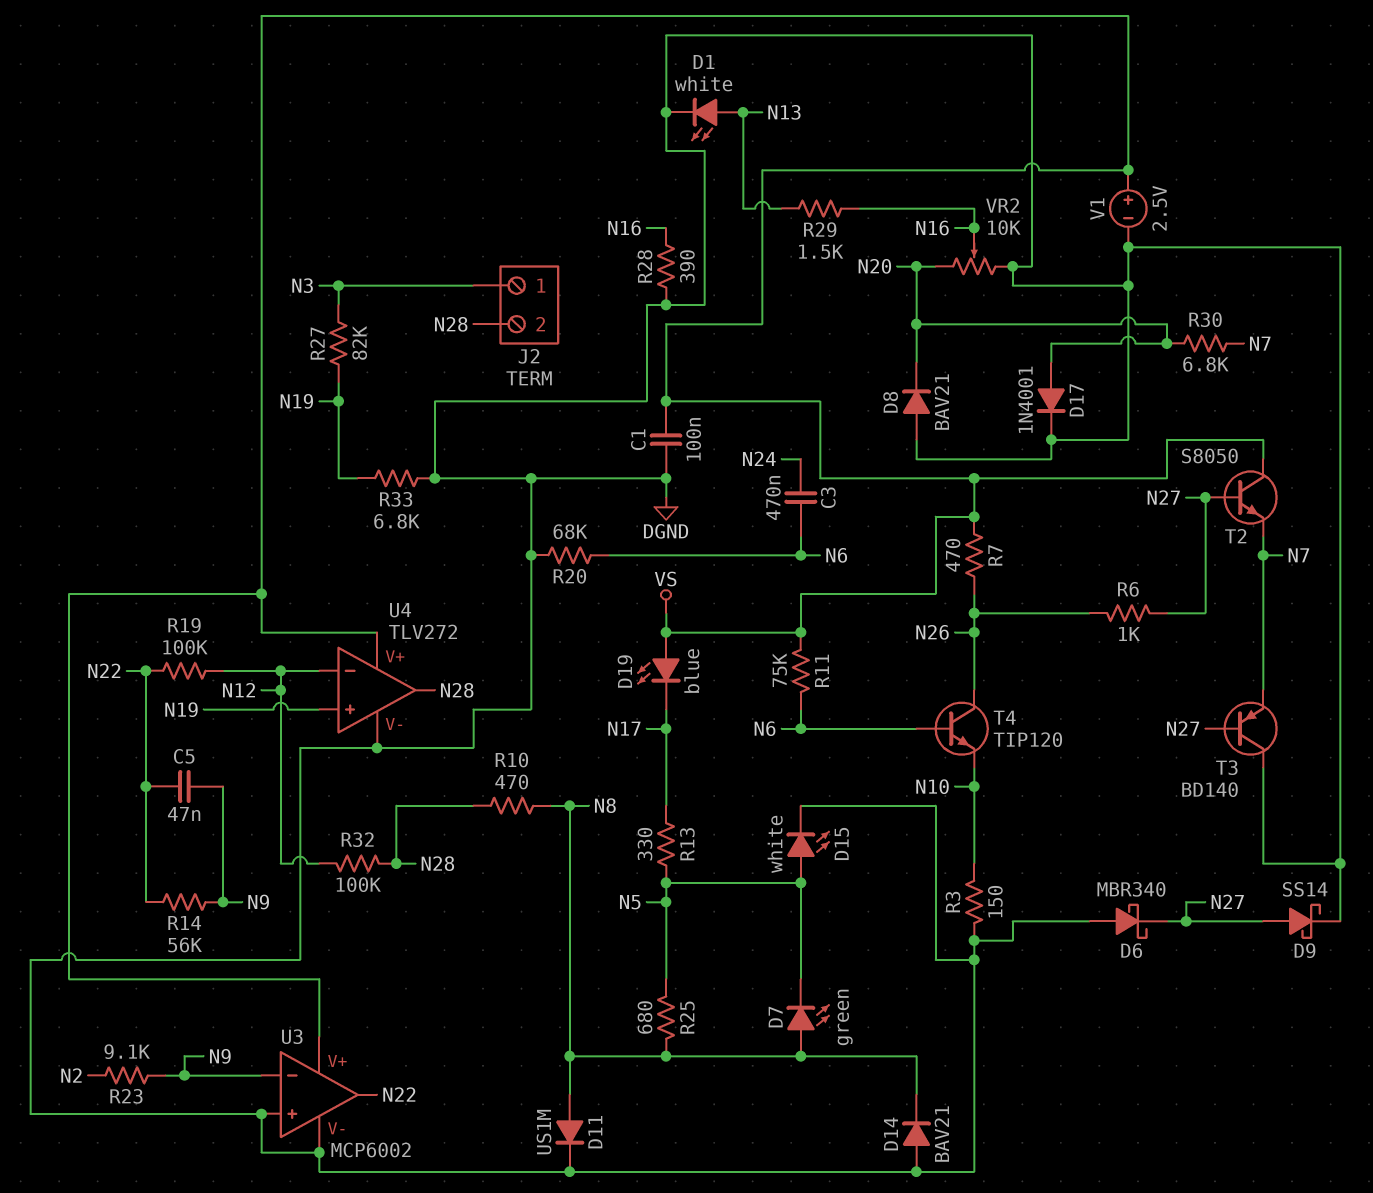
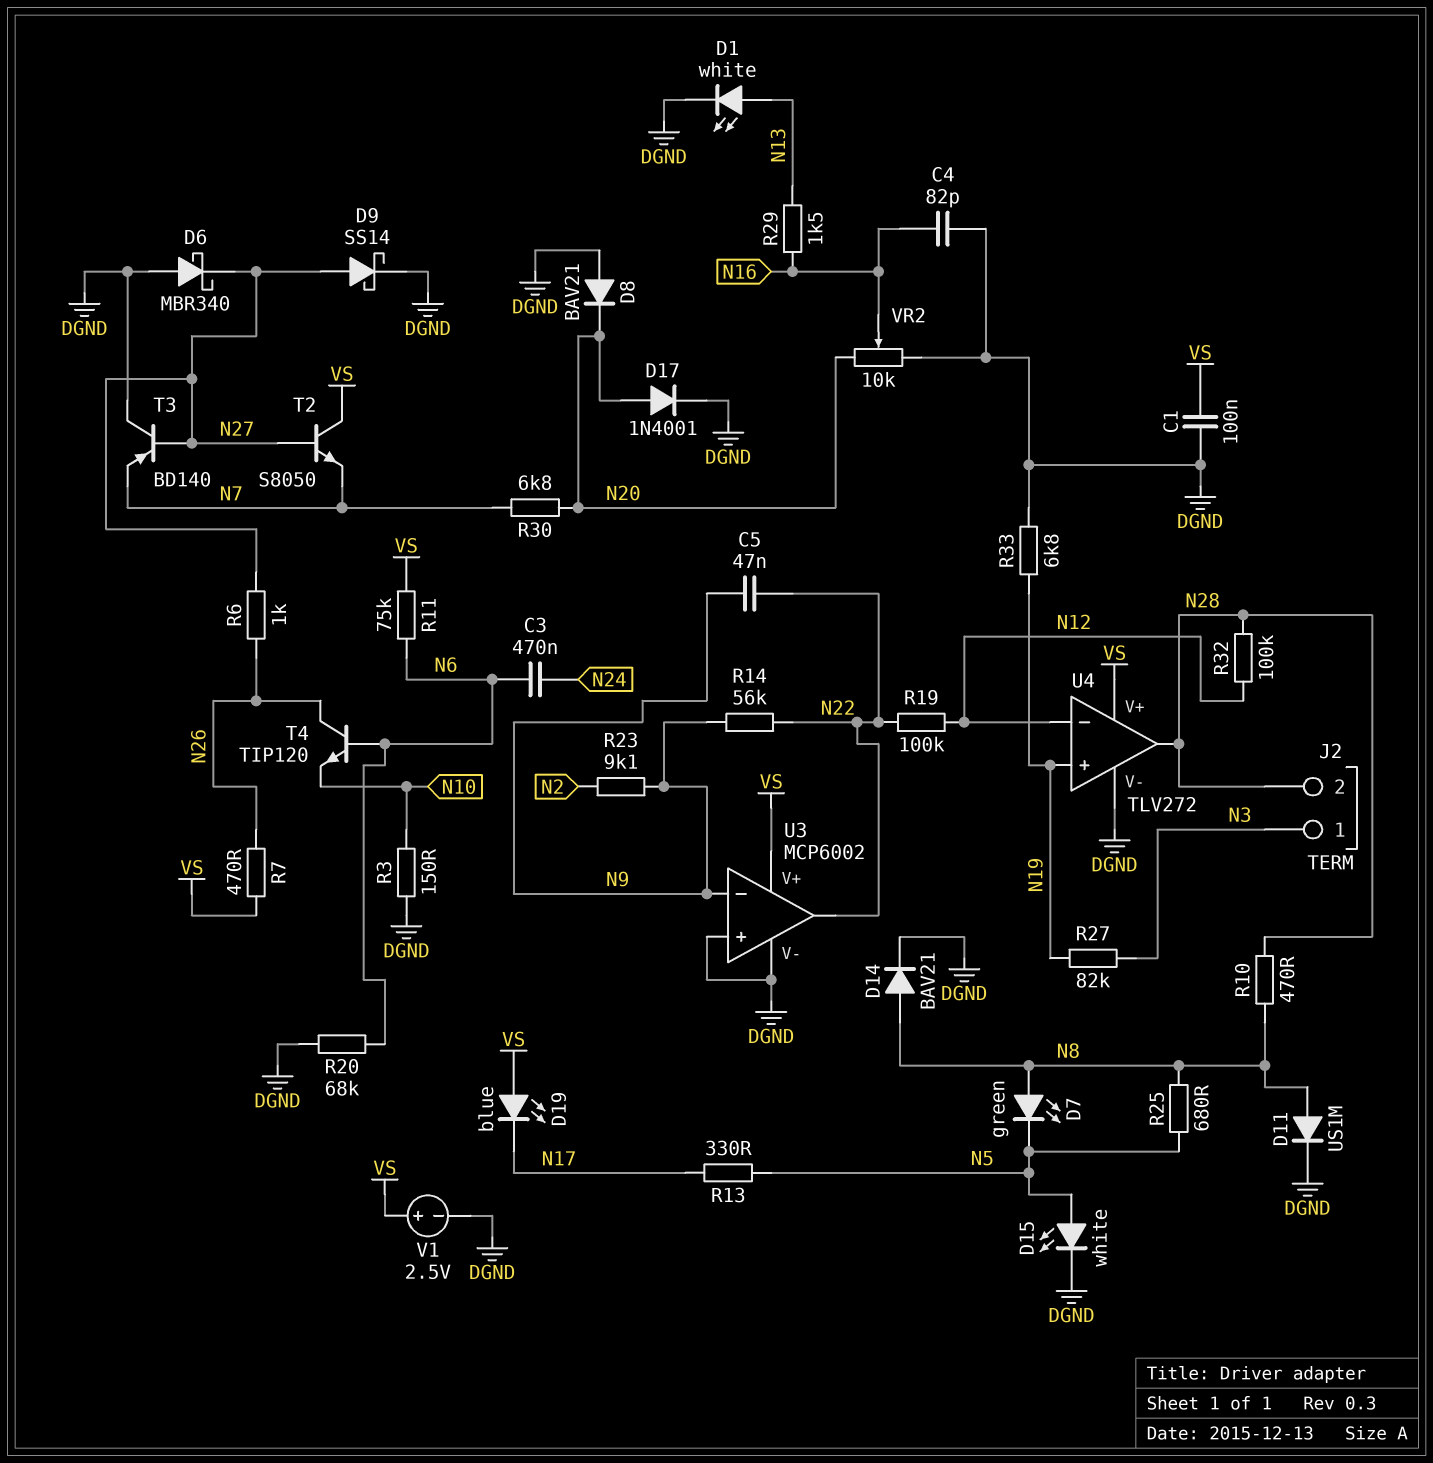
C4: none -> 82pF (DGND, N16)
D14: diode BAV21 (A DGND, K N8) -> diode BAV21 (A N8, K DGND)
R28: 390 (DGND, N16) -> none

